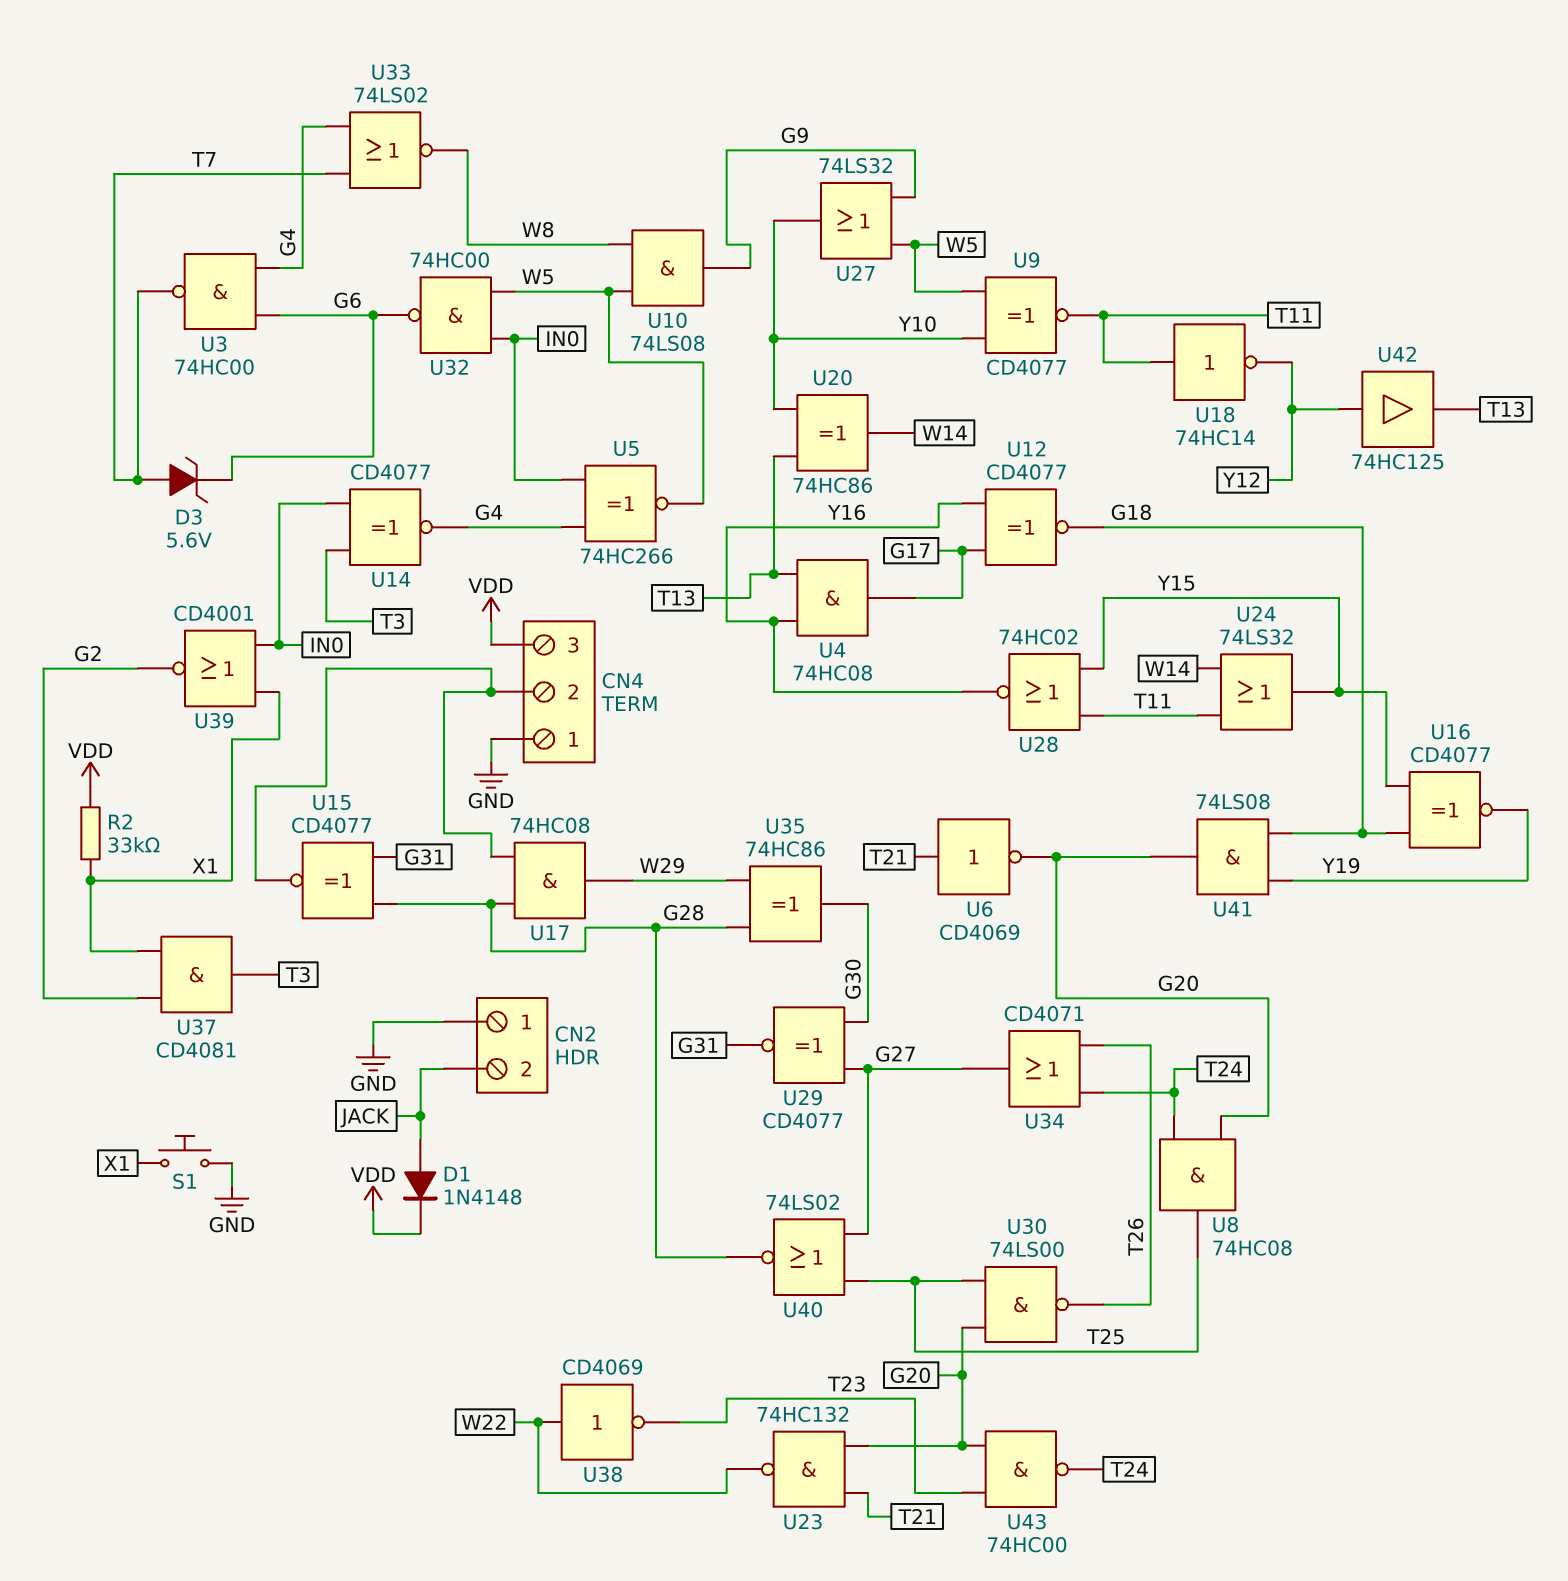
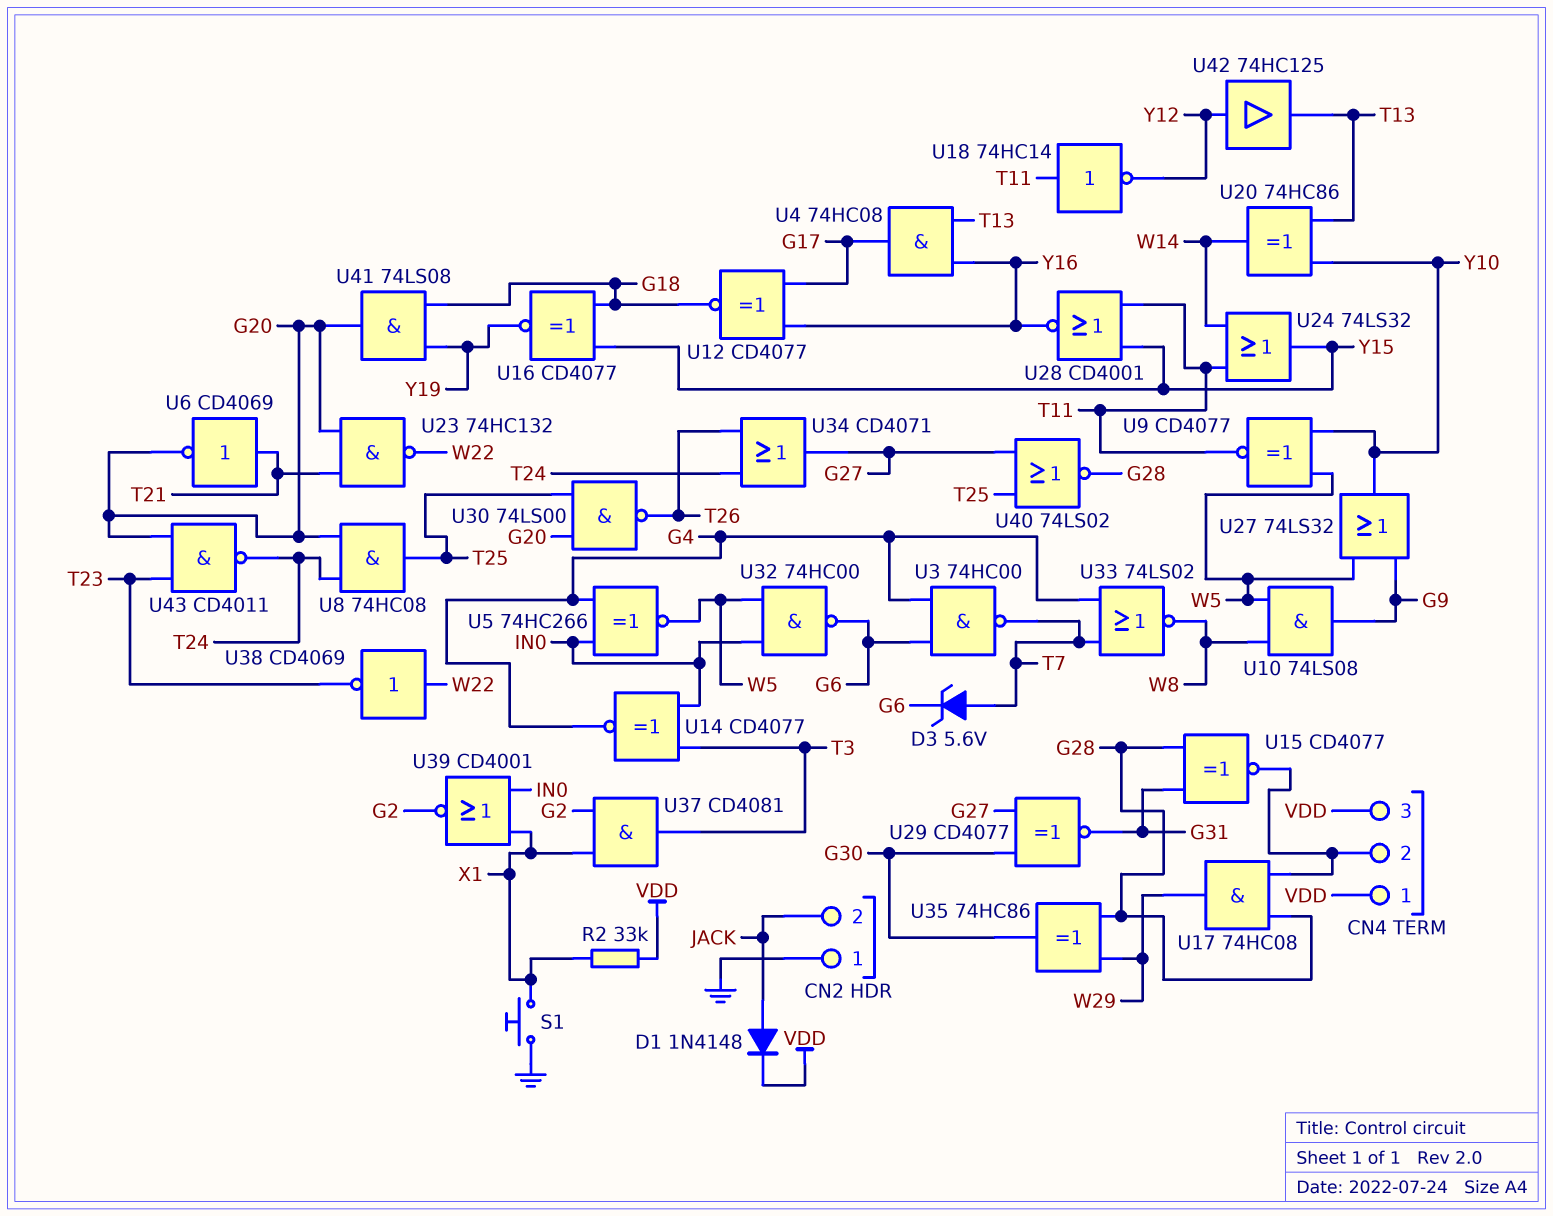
CN4 pin 1: GND -> VDD
U28: NOR 74HC02 (in T11, in Y15, out Y16) -> NOR CD4001 (in T11, in Y15, out Y16)
U43: NAND 74HC00 (in G20, in T23, out T24) -> NAND CD4011 (in G20, in T23, out T24)

